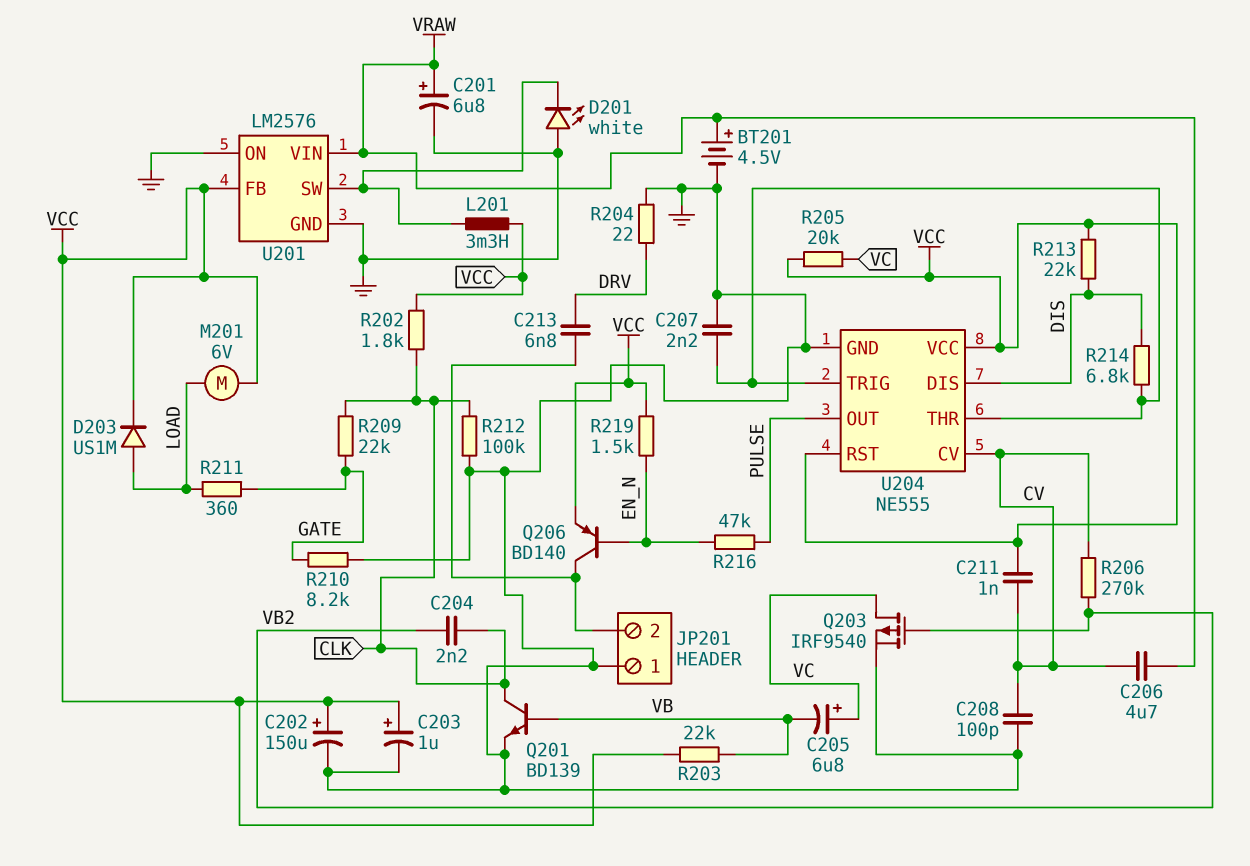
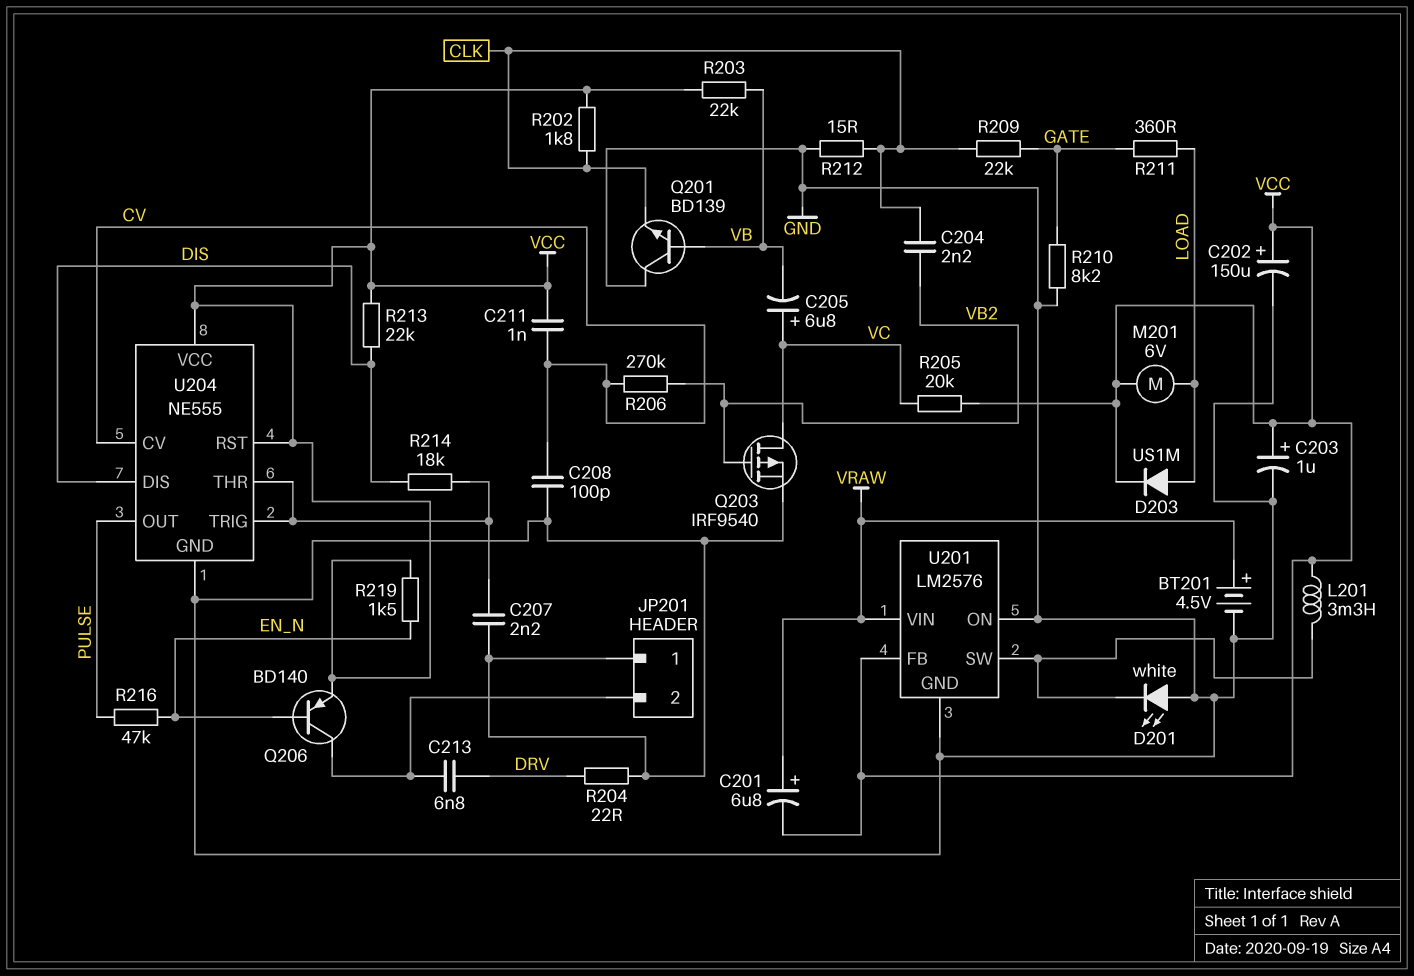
C201: 6.8uF (plus VRAW, minus GND) -> 6.8uF (plus VRAW, minus VCC)
C206: 4.7uF (CV, VRAW) -> none
Q201: NPN BD139 (B VB, C CLK, E GND) -> NPN BD139 (B VB, C GND, E CLK)
R212: 100k (CLK, GND) -> 15 (CLK, GND)
R214: 6.8k (DIS, U204/THR) -> 18k (DIS, U204/THR)

